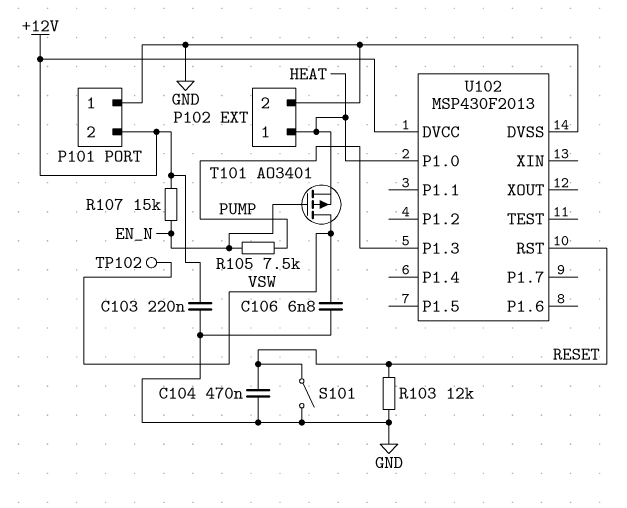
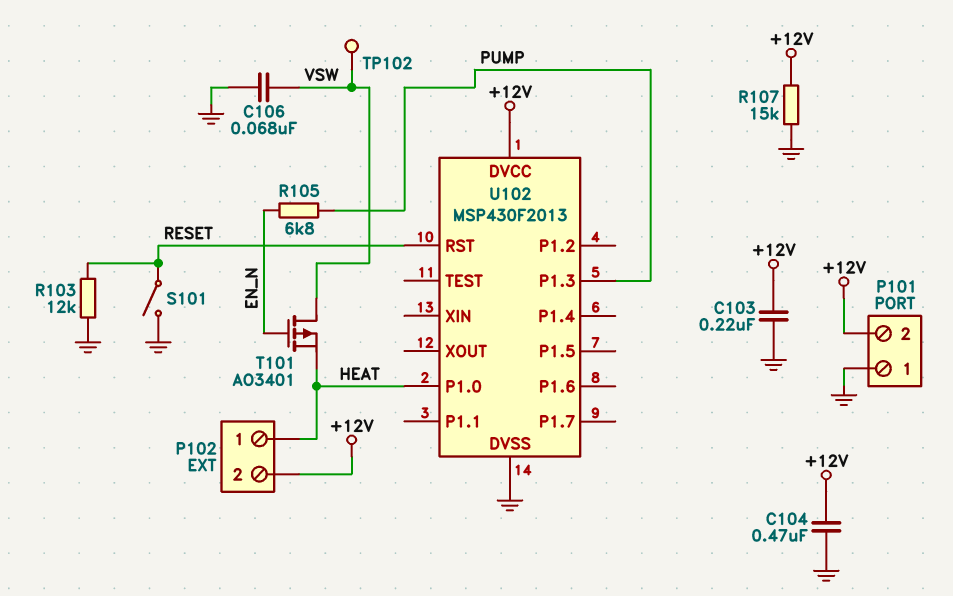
C104: 470nF (GND, RESET) -> 470nF (+12V, GND)
C106: 6.8nF (GND, VSW) -> 68nF (GND, VSW)
P102 pin 2: GND -> +12V
R105: 7.5k (EN_N, PUMP) -> 6.8k (EN_N, PUMP)
R107: 15k (+12V, EN_N) -> 15k (+12V, GND)

